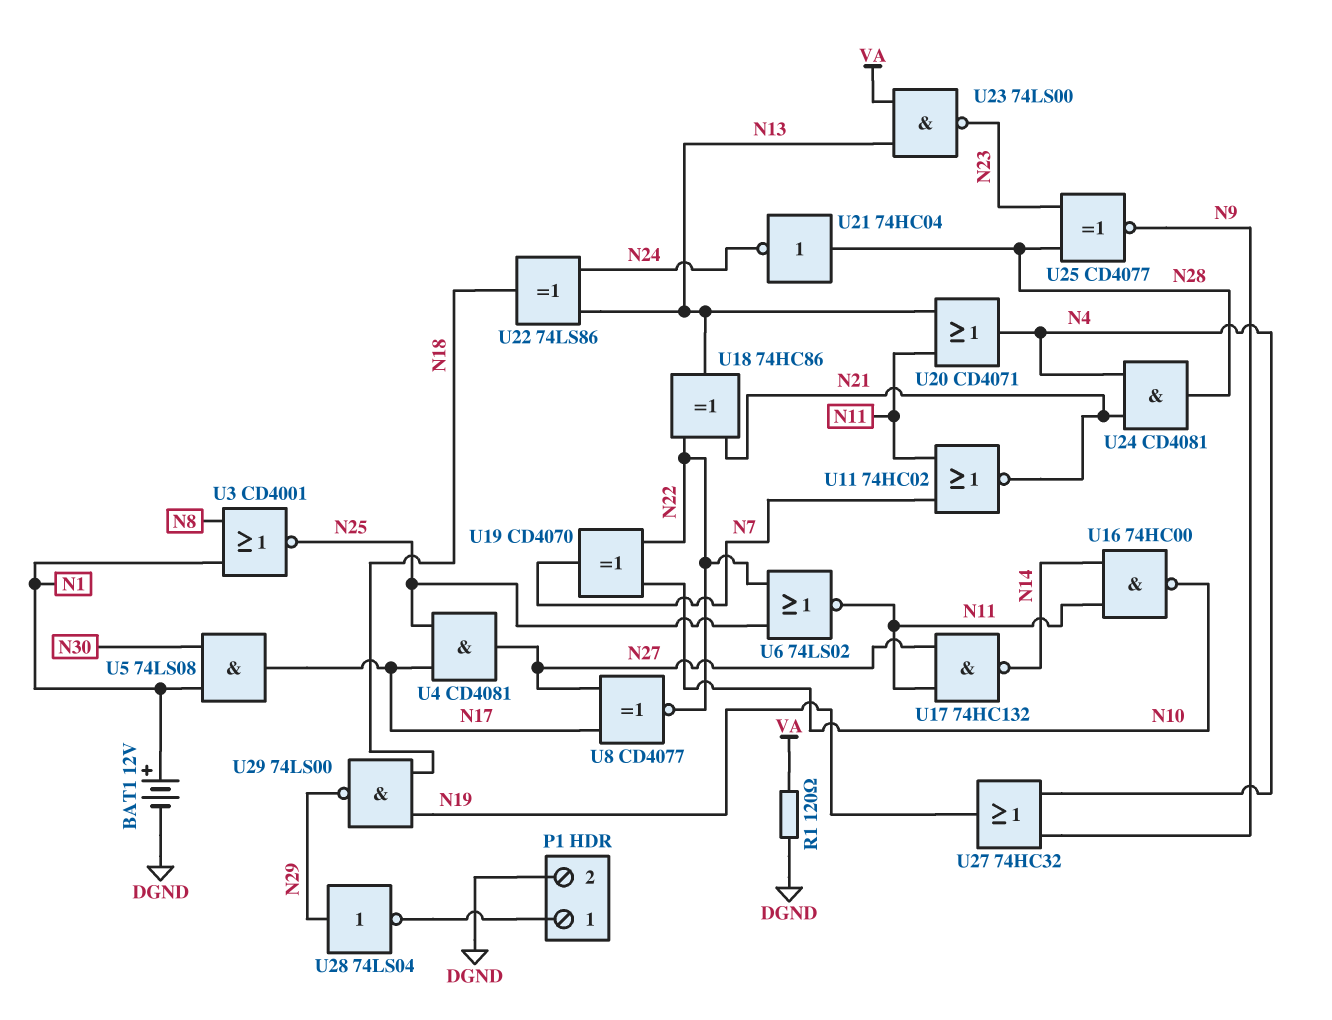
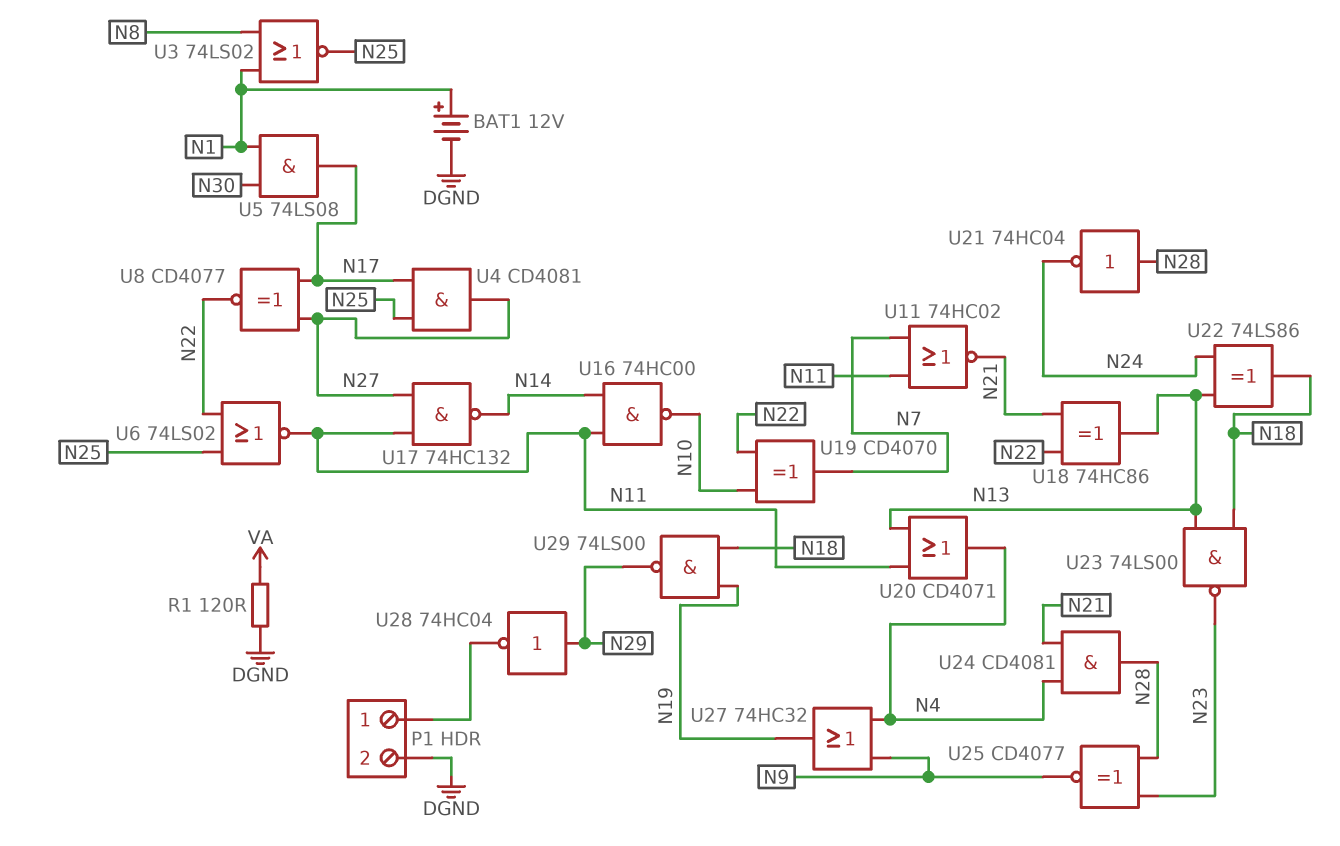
U3: NOR CD4001 (in N1, in N8, out N25) -> NOR 74LS02 (in N1, in N8, out N25)
U23: NAND 74LS00 (in N13, in VA, out N23) -> NAND 74LS00 (in N13, in N18, out N23)
U28: NOT 74LS04 (in N29, out P1/1) -> NOT 74HC04 (in N29, out P1/1)

